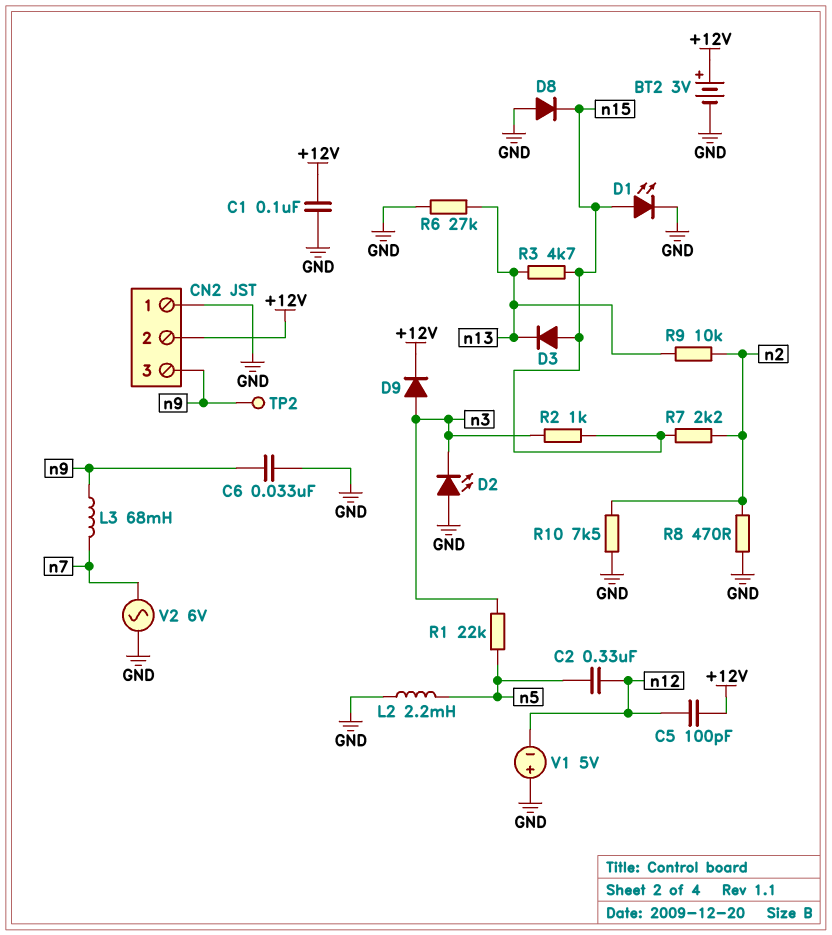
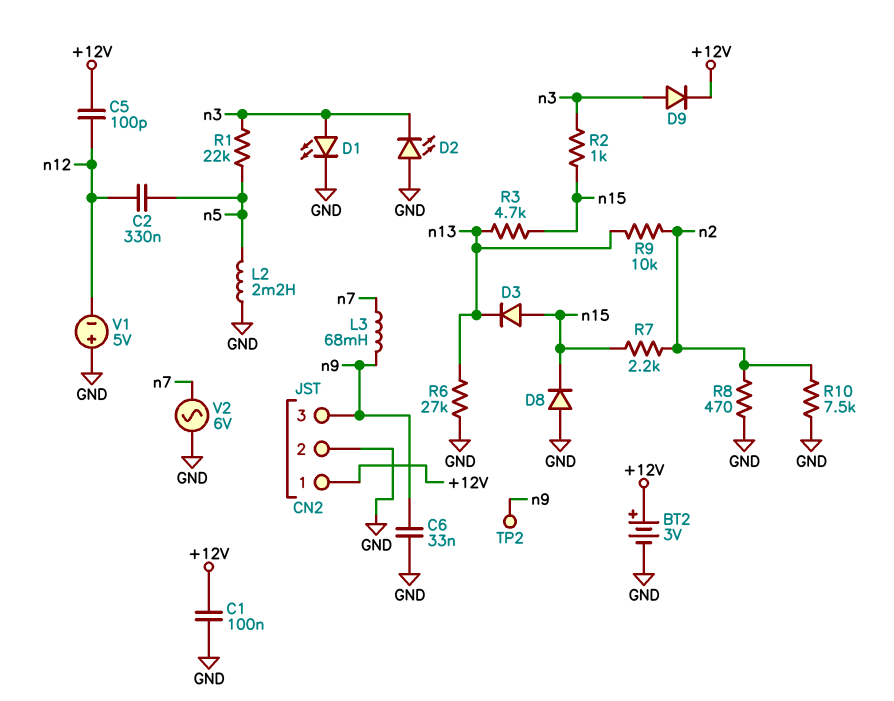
CN2 pin 1: GND -> +12V
CN2 pin 2: +12V -> GND
D1: LED (A n15, K GND) -> LED (A n3, K GND)

